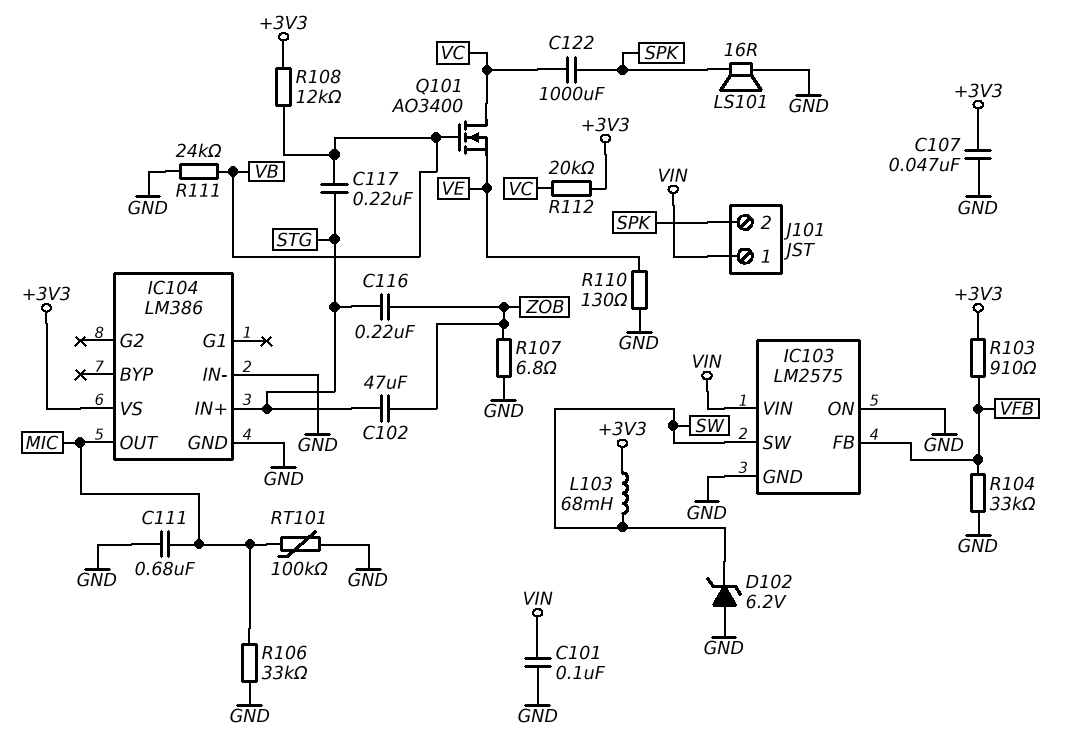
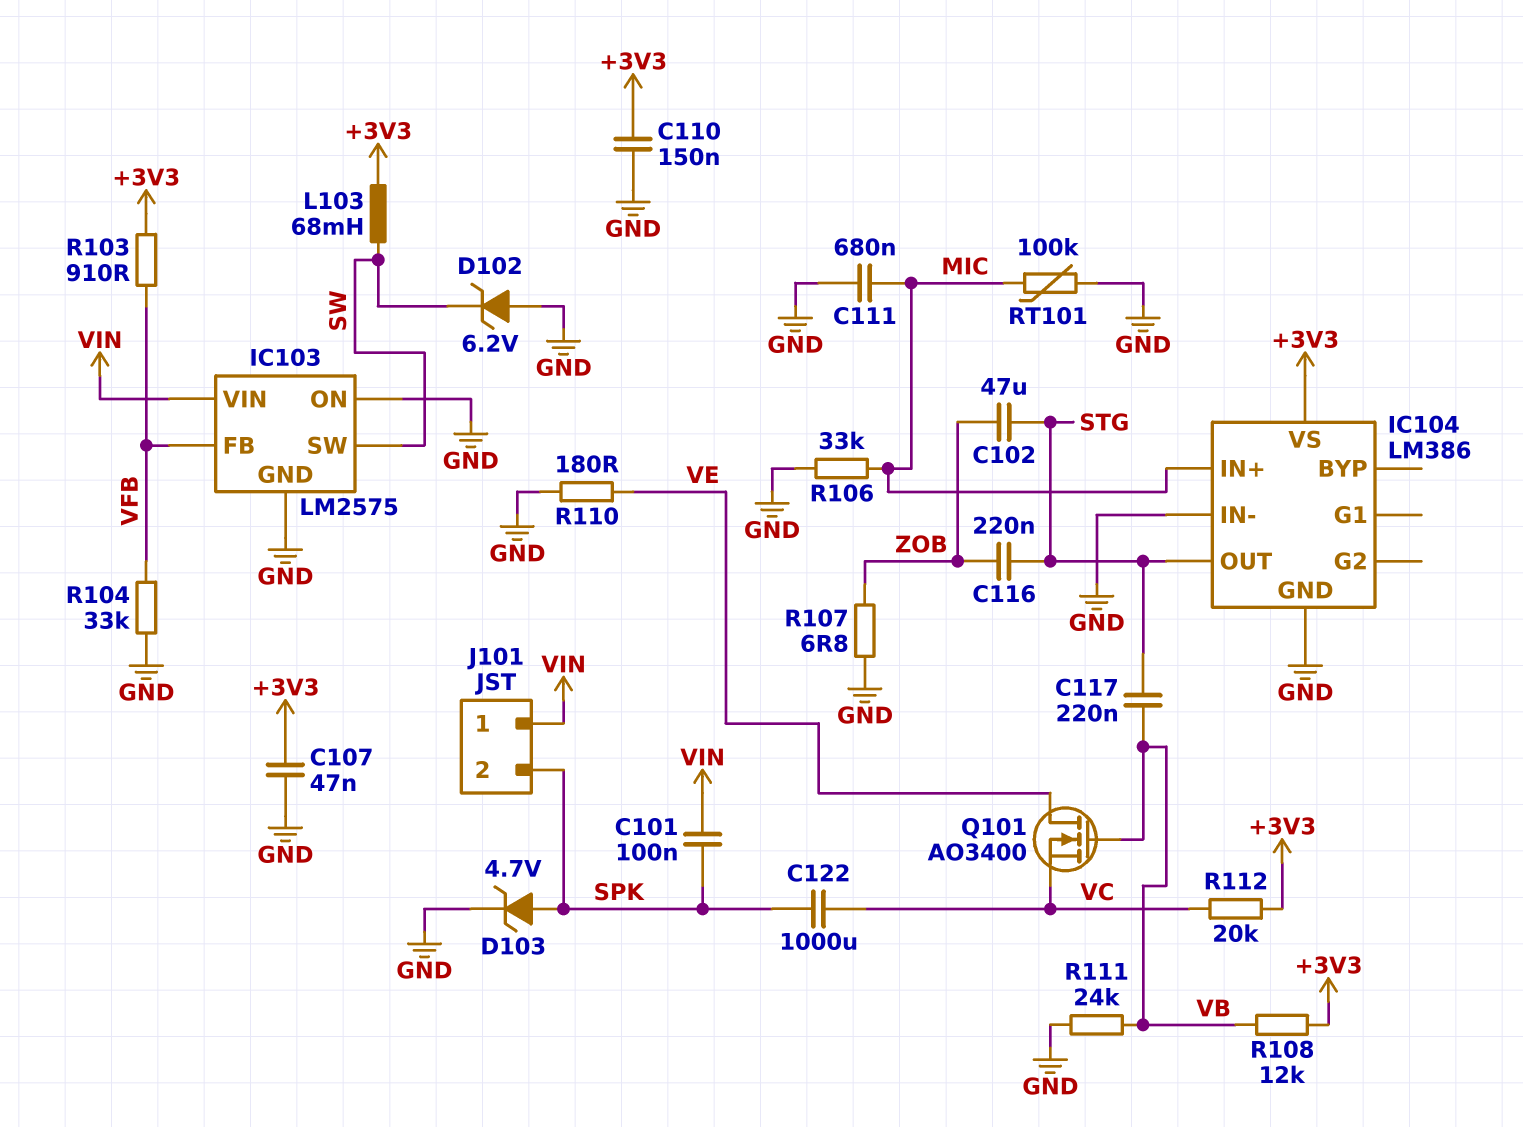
C101: 100nF (GND, VIN) -> 100nF (SPK, VIN)
C110: none -> 150nF (+3V3, GND)
D103: none -> zener 4.7V (A SPK, K GND)
IC104 pin IN+: STG -> MIC
IC104 pin OUT: MIC -> STG
LS101: speaker 16R (GND, SPK) -> none
Q101: NMOS AO3400 (G VB, D VC, S VE) -> NMOS AO3400 (G VB, D VE, S VC)
R110: 130 (GND, VE) -> 180 (GND, VE)

